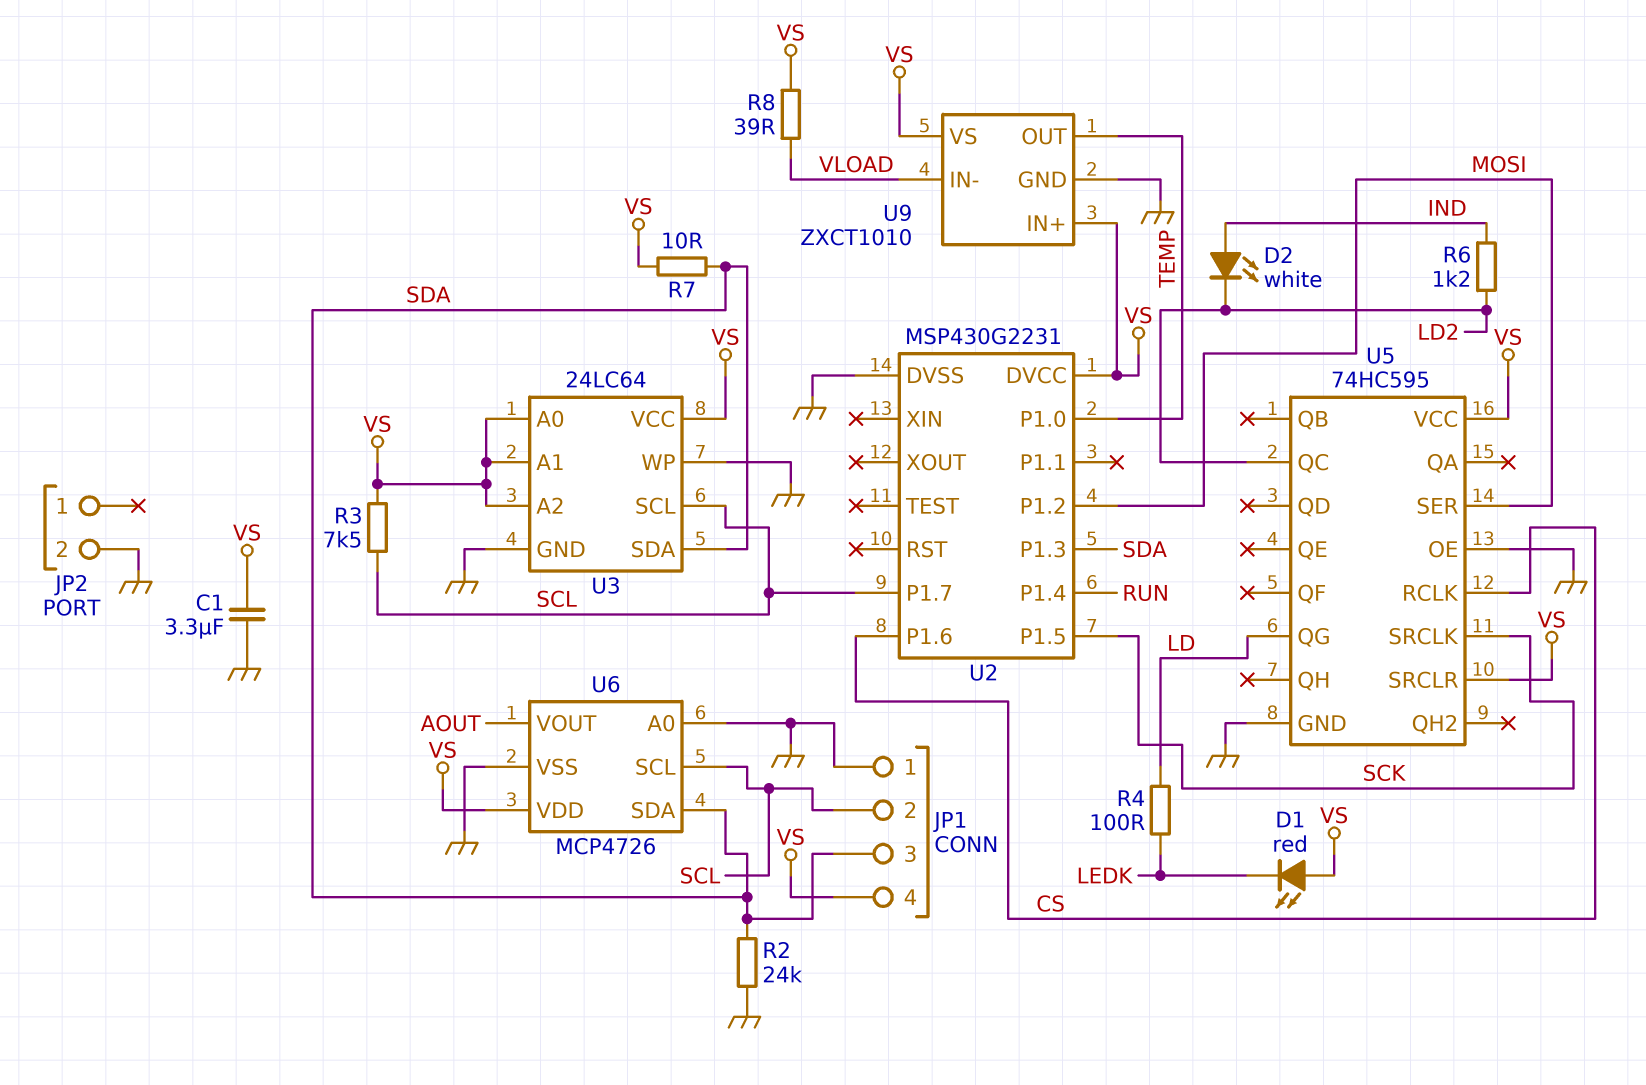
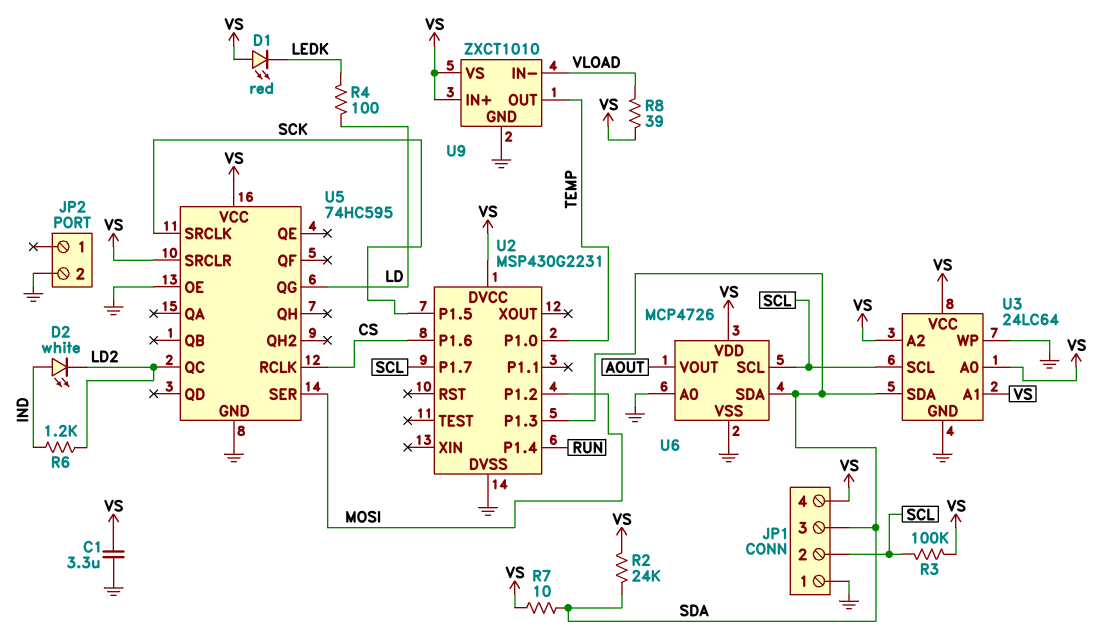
R2: 24k (GND, SDA) -> 24k (SDA, VS)
R3: 7.5k (SCL, VS) -> 100k (SCL, VS)

